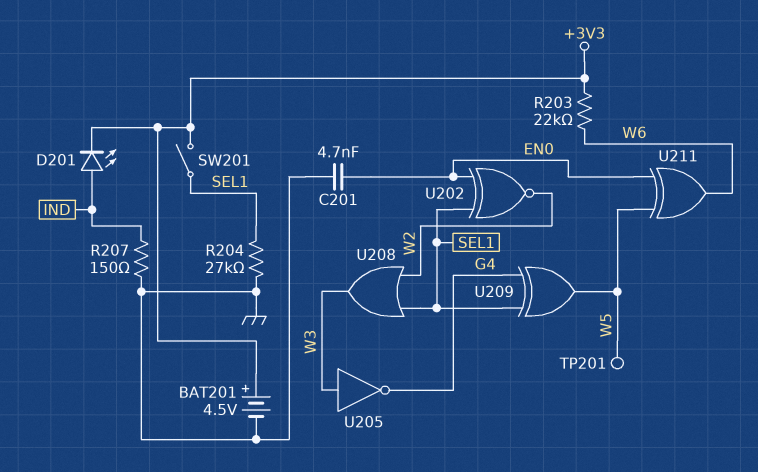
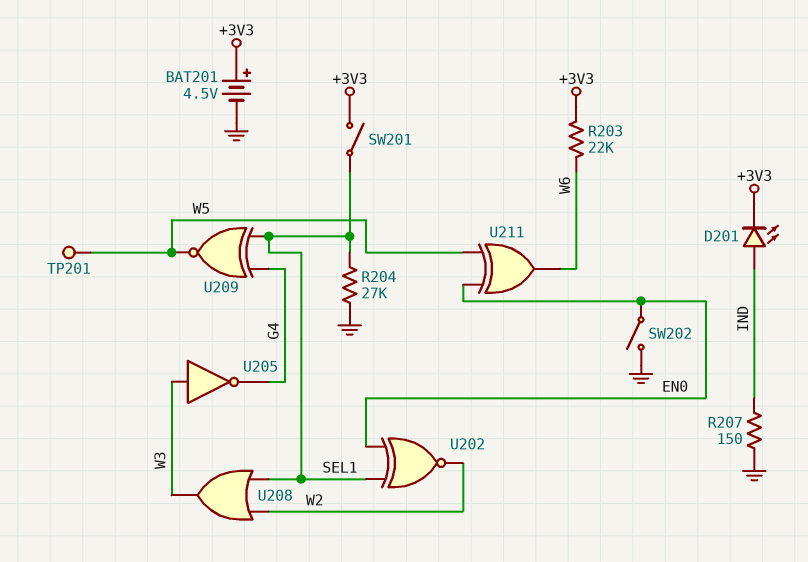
C201: 4.7nF (EN0, GND) -> none
SW202: none -> switch (EN0, GND)
U209: XOR (in G4, in SEL1, out W5) -> XNOR (in G4, in SEL1, out W5)

